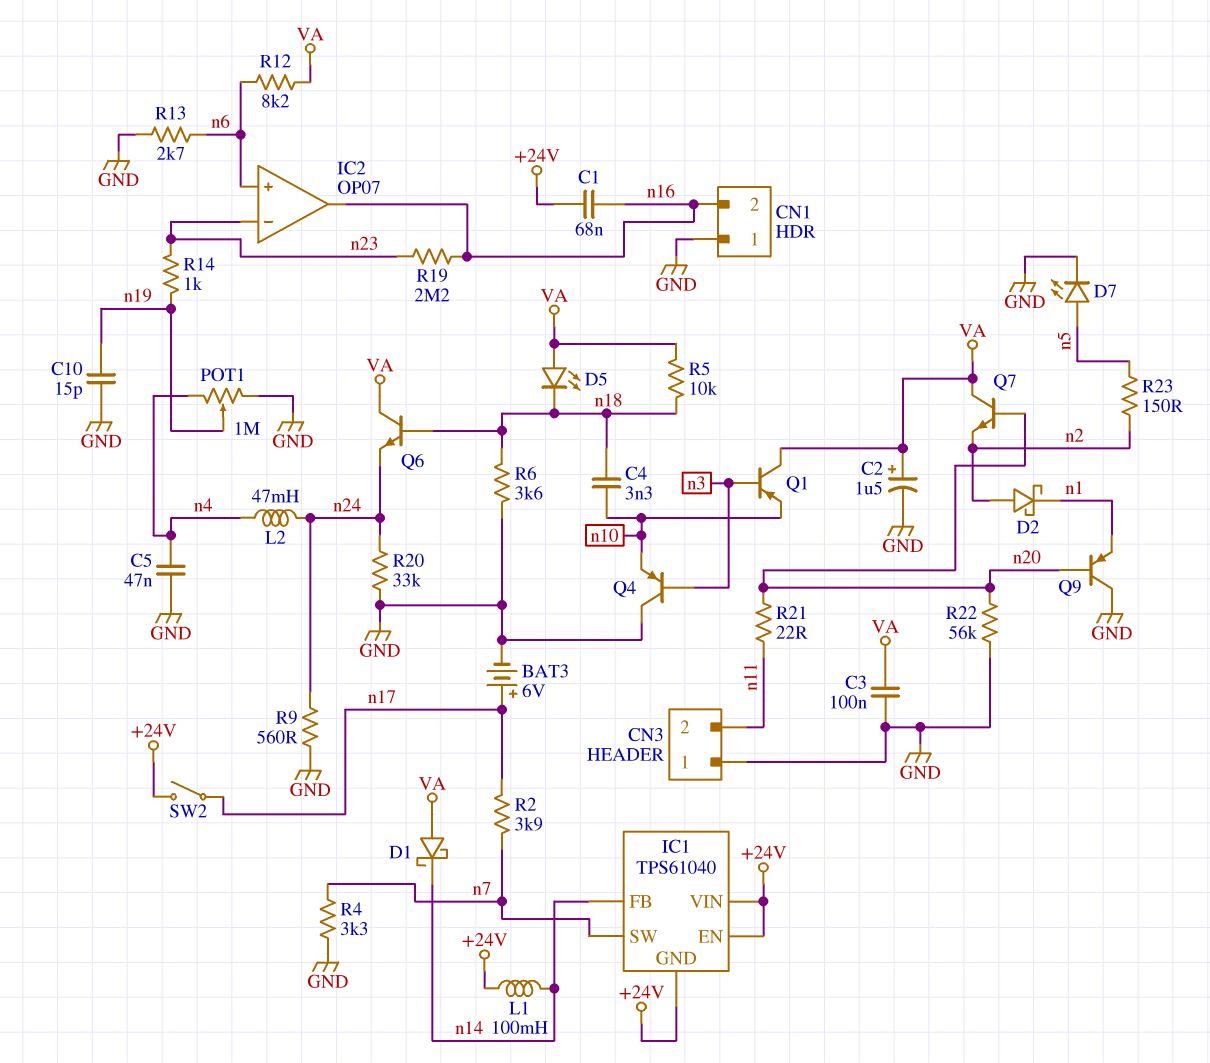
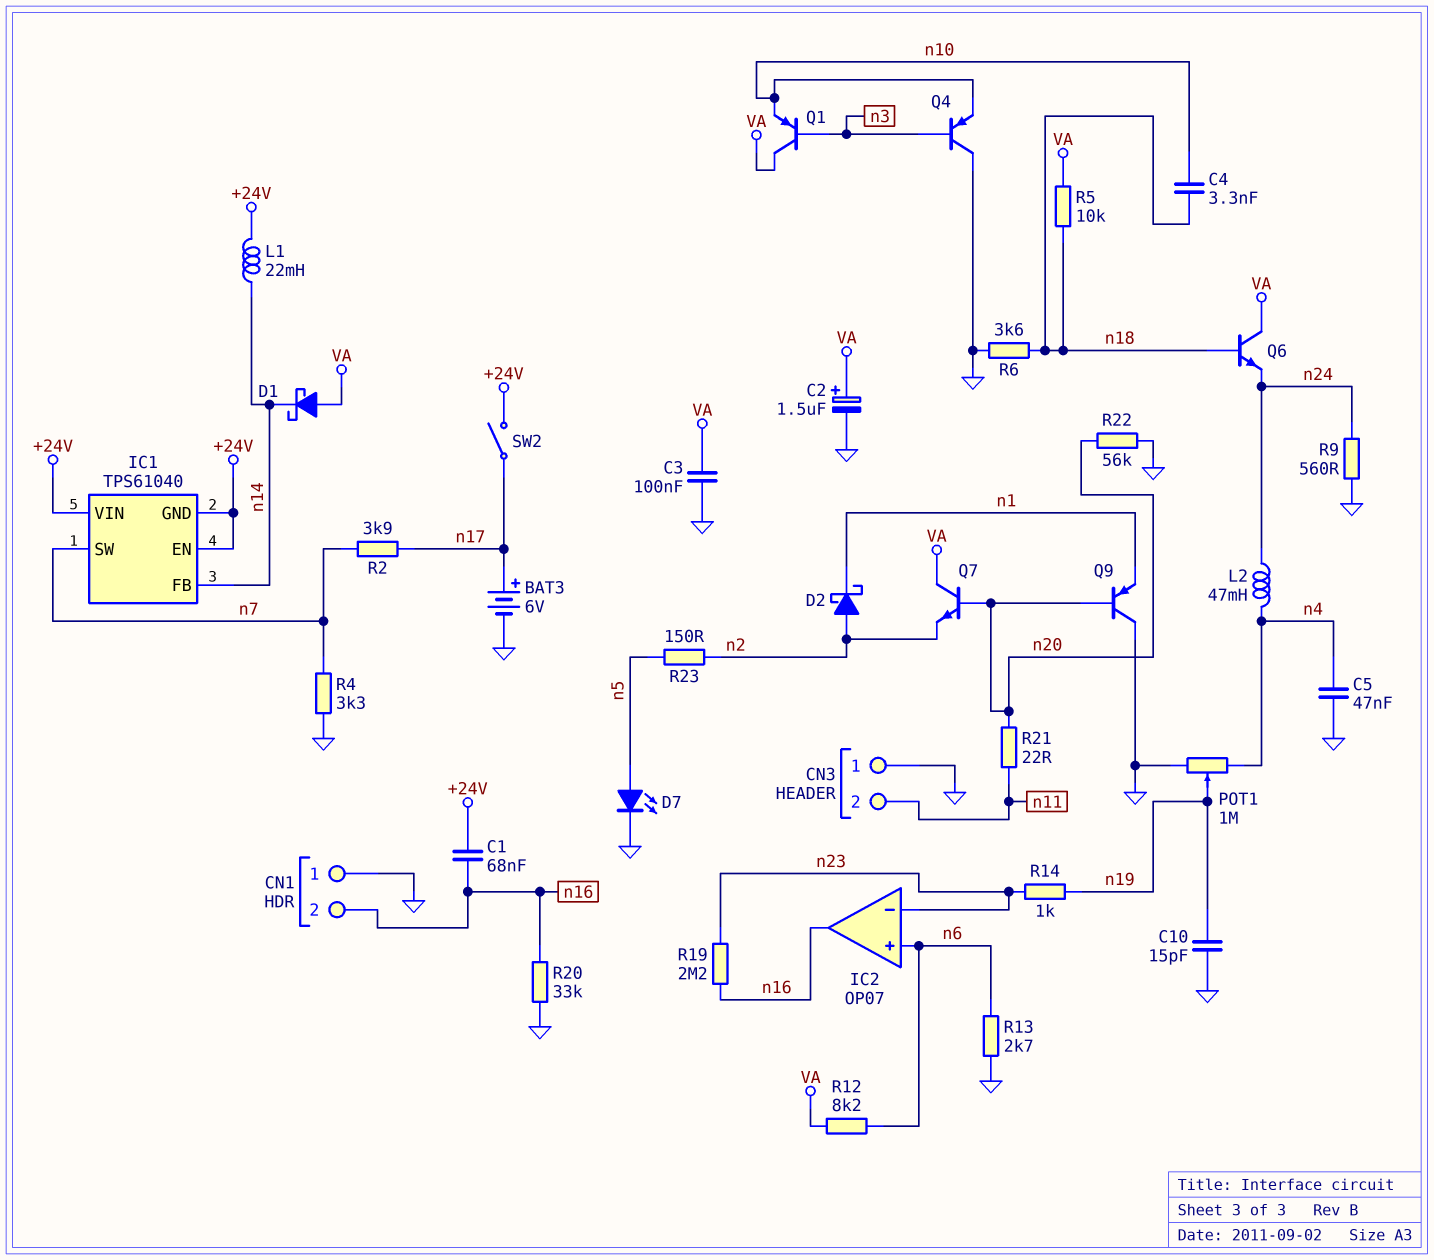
D5: LED (A VA, K n18) -> none
L1: 100mH (+24V, n14) -> 22mH (+24V, n14)
R20: 33k (GND, n24) -> 33k (GND, n16)

